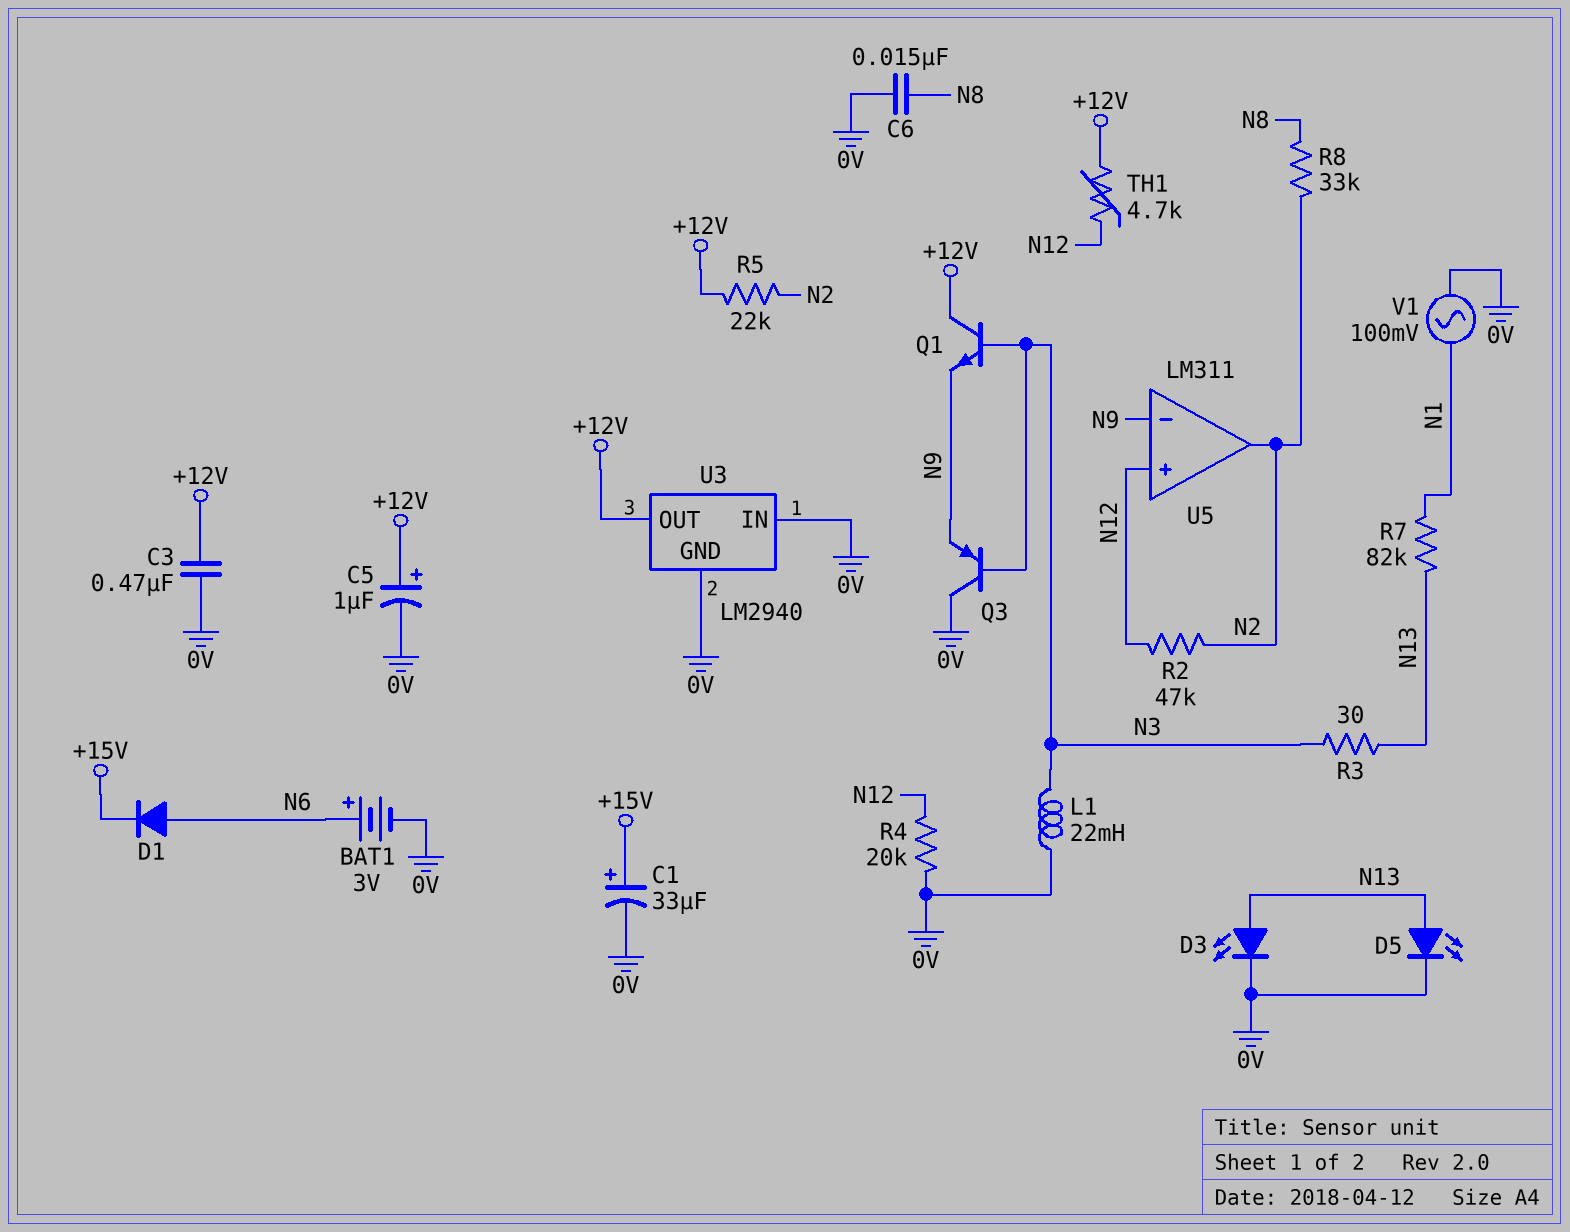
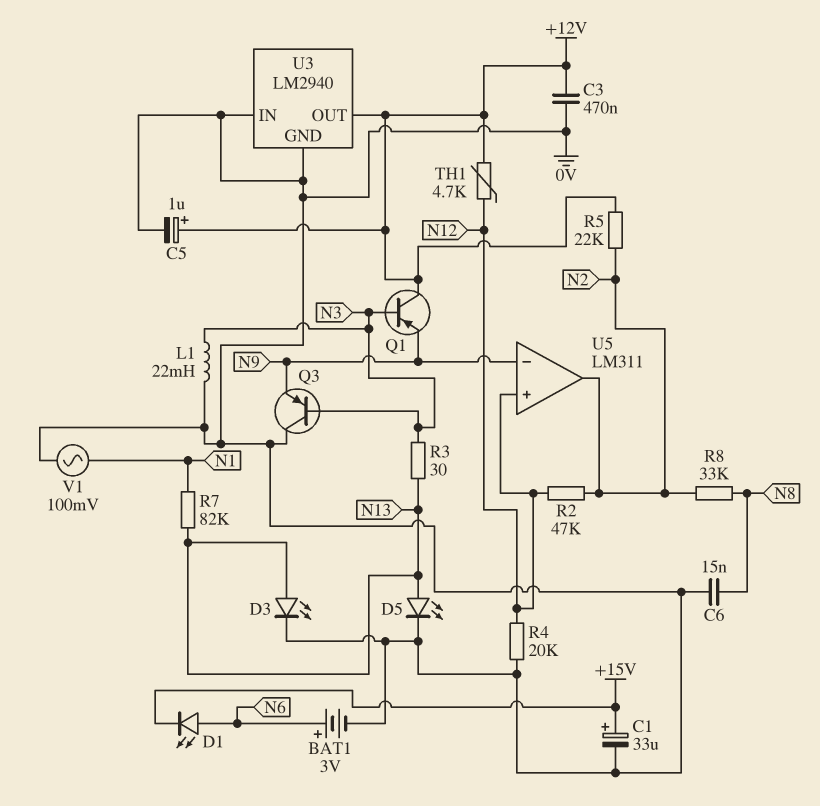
D1: diode (A N6, K +15V) -> LED (A N6, K +15V)
Q1: NPN (B N3, C +12V, E N9) -> PNP (B N3, C +12V, E N9)

